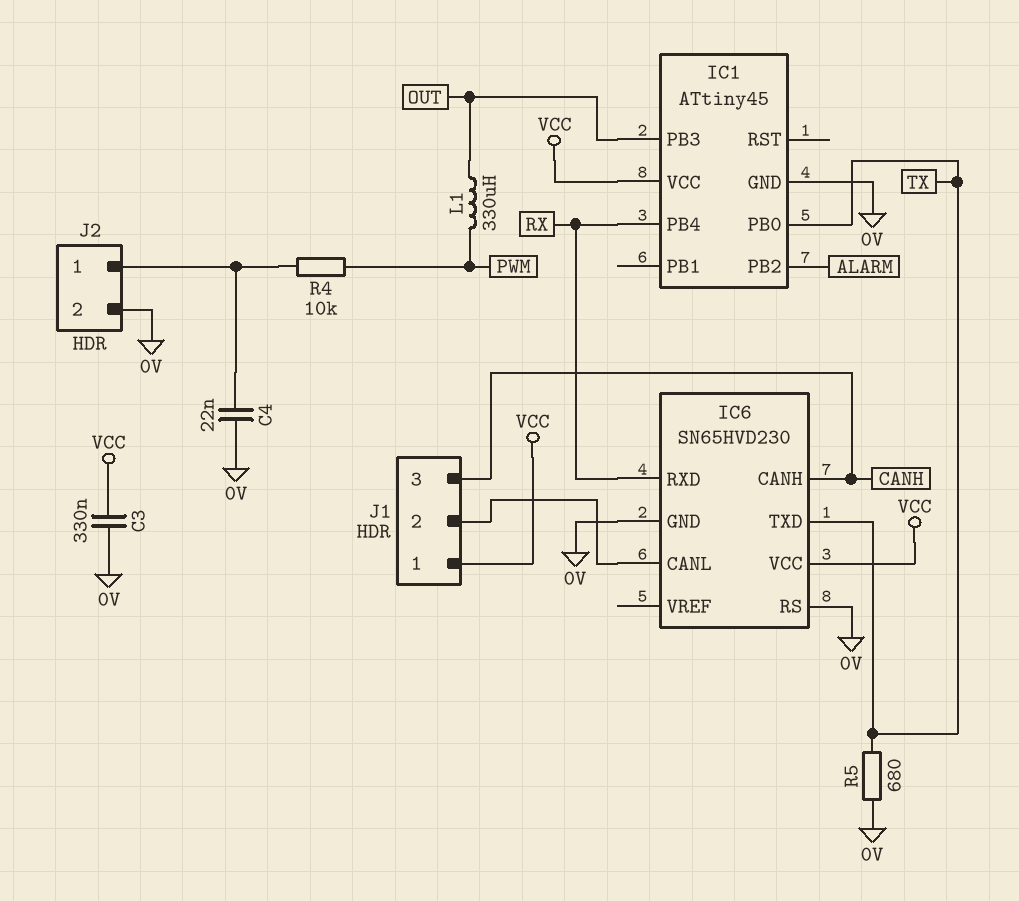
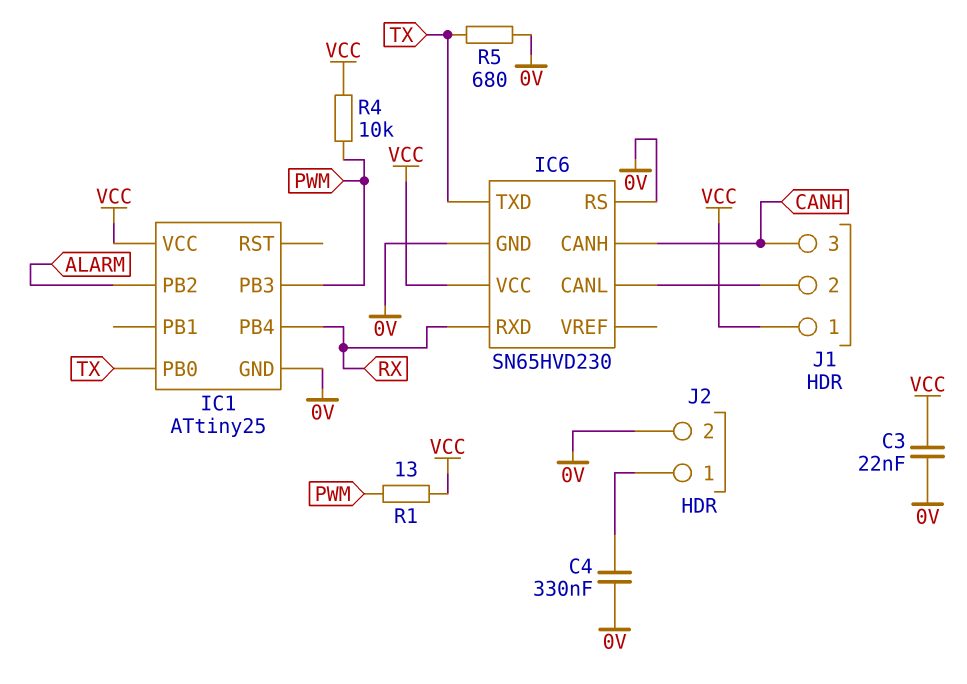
C3: 330nF (0V, VCC) -> 22nF (0V, VCC)
C4: 22nF (0V, J2/1) -> 330nF (0V, J2/1)
IC1: ATtiny45 -> ATtiny25
IC1 pin PB3: OUT -> PWM
L1: 330uH (OUT, PWM) -> none
R1: none -> 13 (PWM, VCC)
R4: 10k (J2/1, PWM) -> 10k (PWM, VCC)

